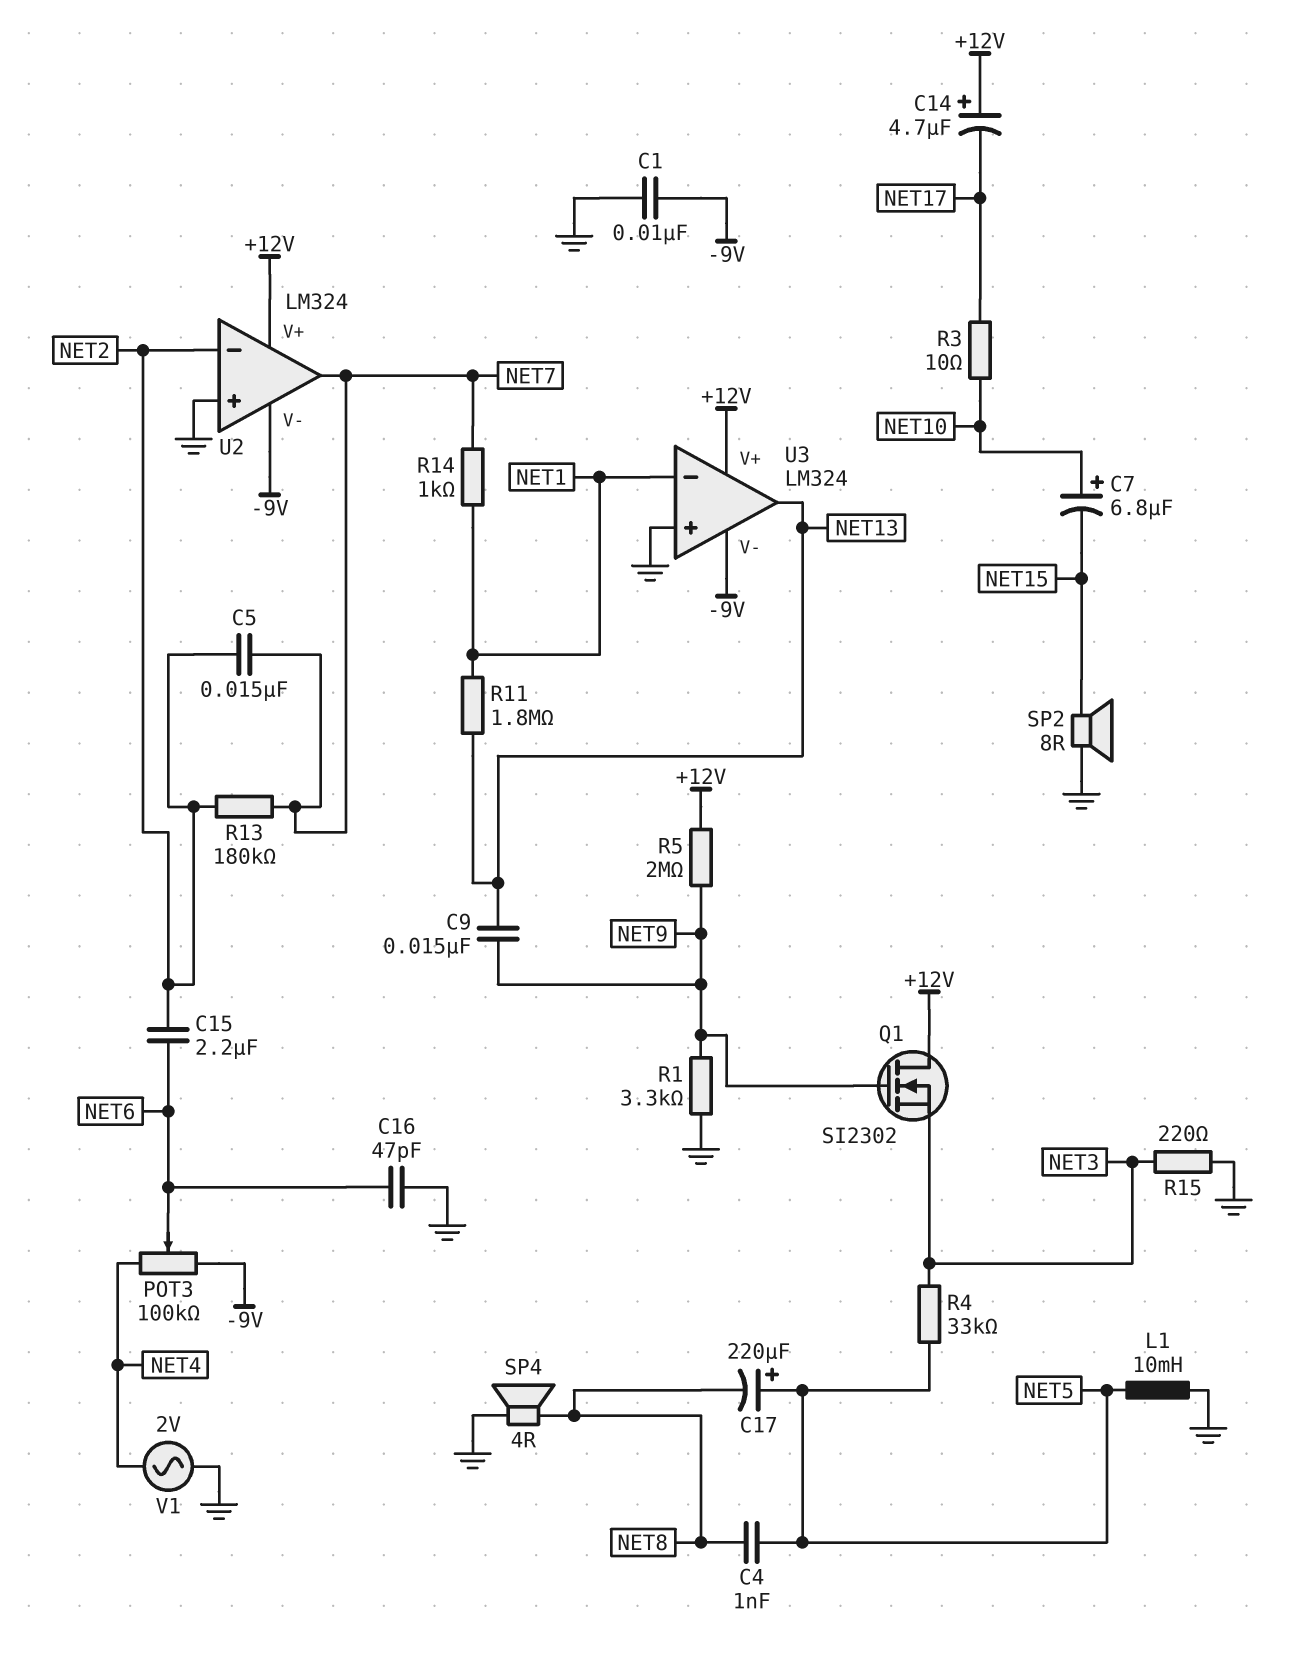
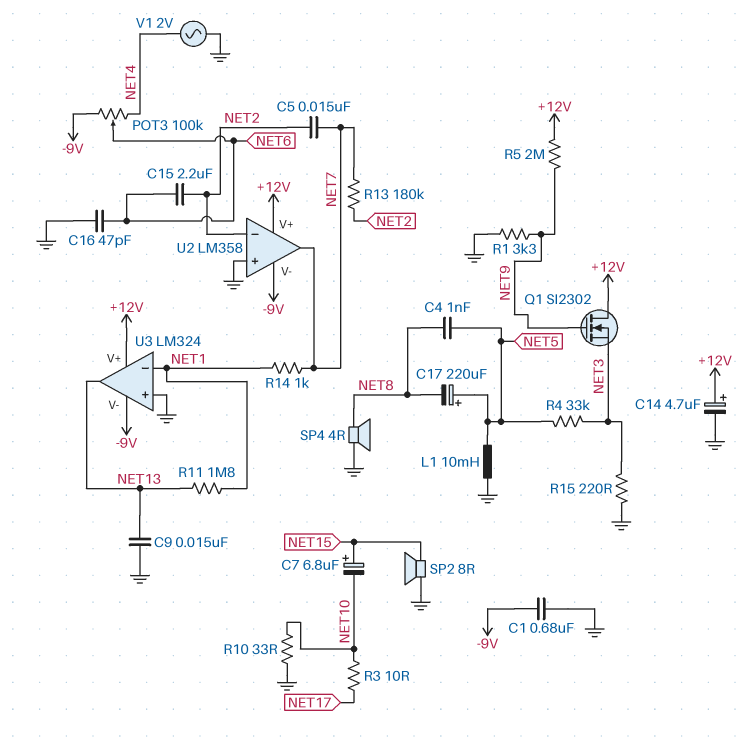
C1: 10nF (-9V, GND) -> 680nF (-9V, GND)
C7: 6.8uF (plus NET10, minus NET15) -> 6.8uF (plus NET15, minus NET10)
C9: 15nF (NET9, NET13) -> 15nF (GND, NET13)
C14: 4.7uF (plus +12V, minus NET17) -> 4.7uF (plus +12V, minus GND)
R10: none -> 33 (GND, NET10)
U2: LM324 -> LM358

